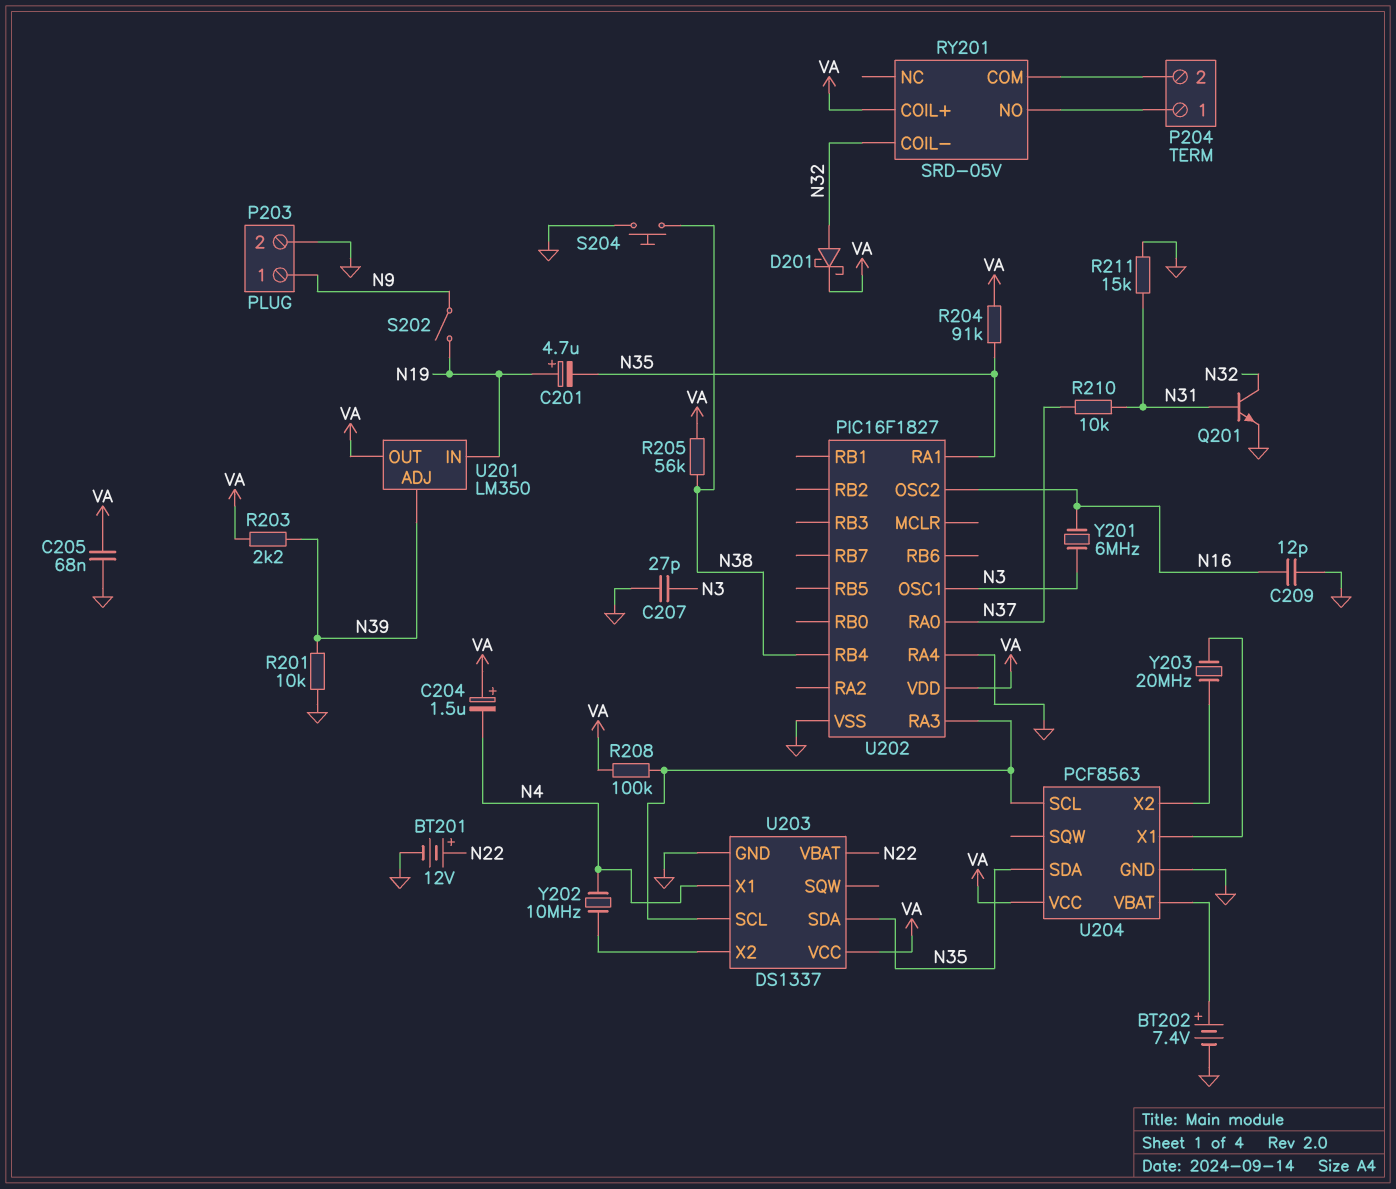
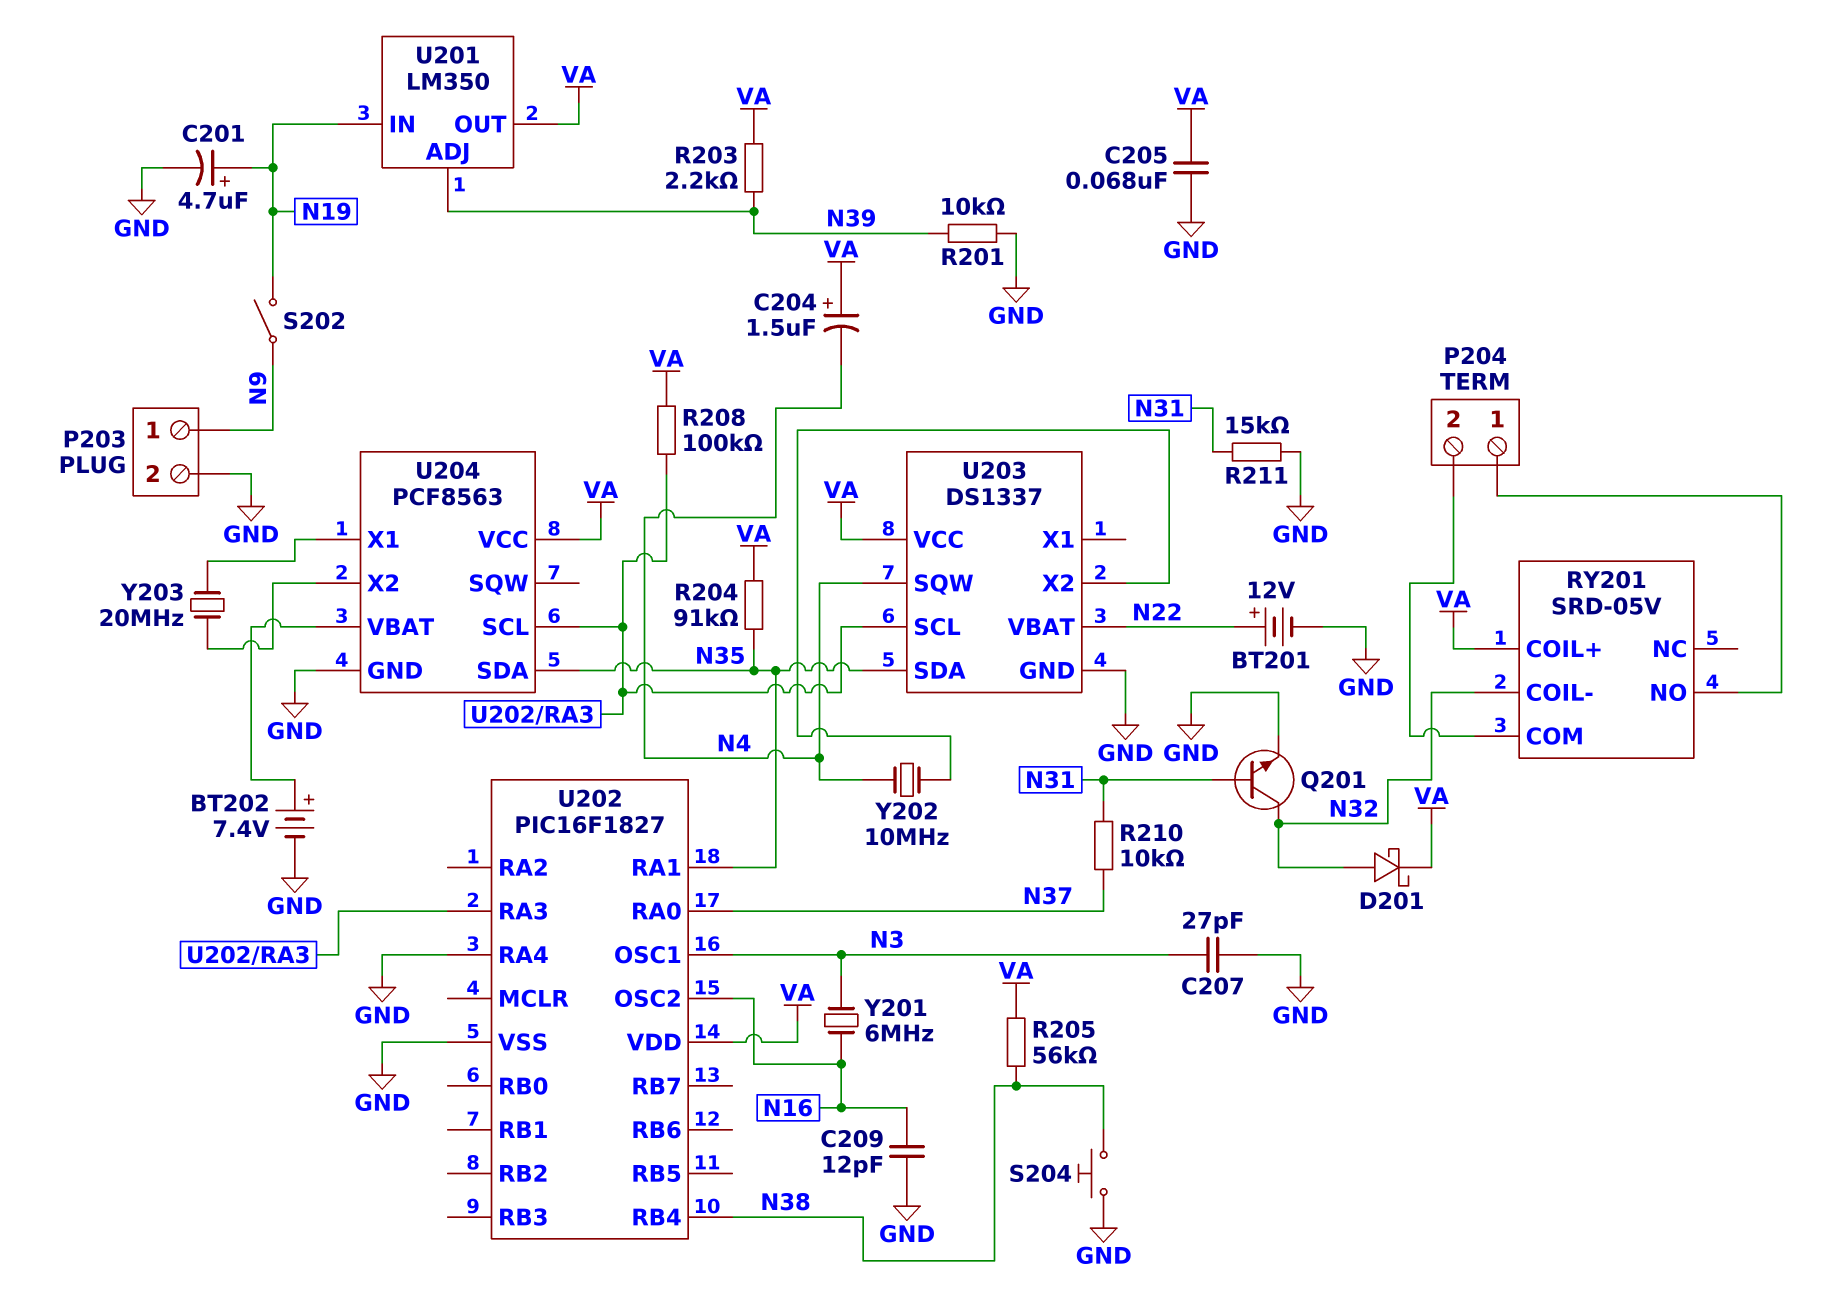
C201: 4.7uF (plus N19, minus N35) -> 4.7uF (plus N19, minus GND)
U203 pin SQW: none -> N4
U203 pin X1: N4 -> none

